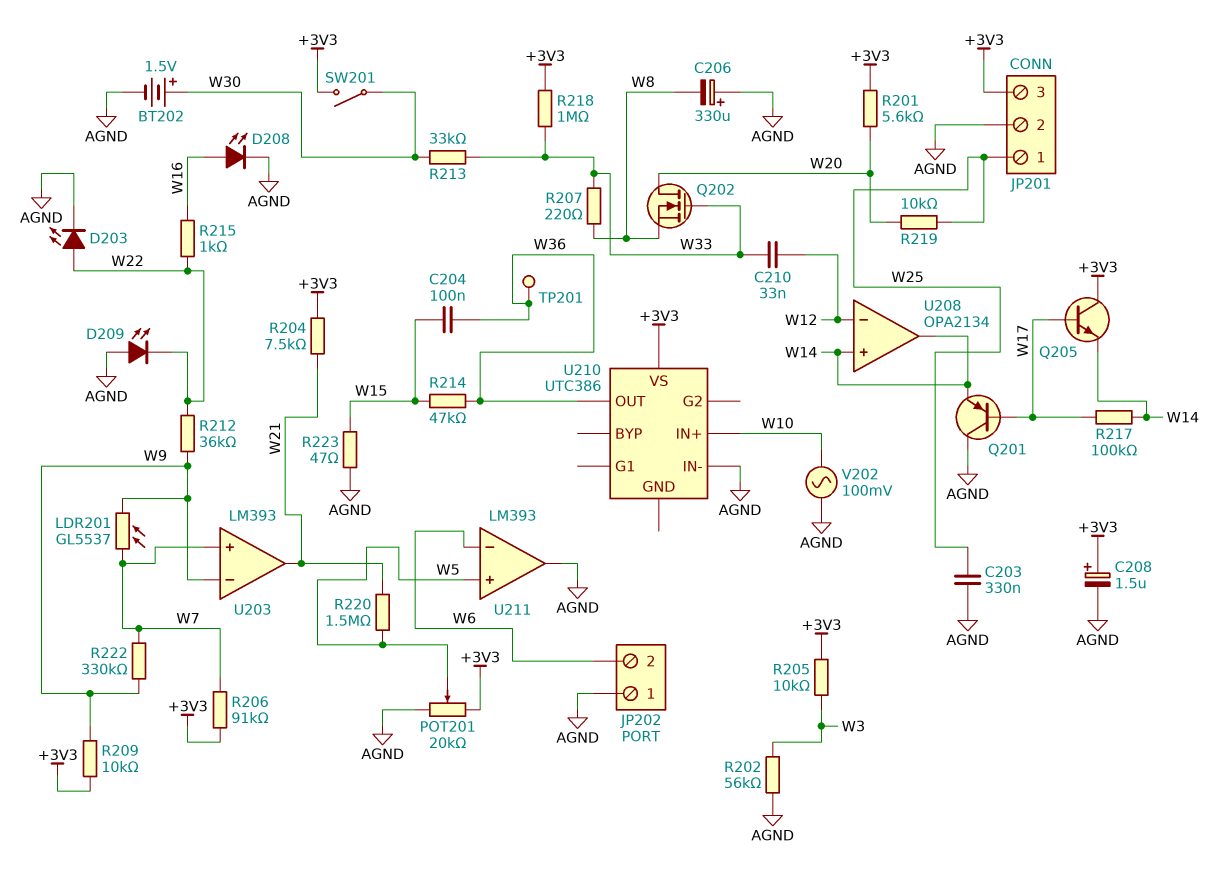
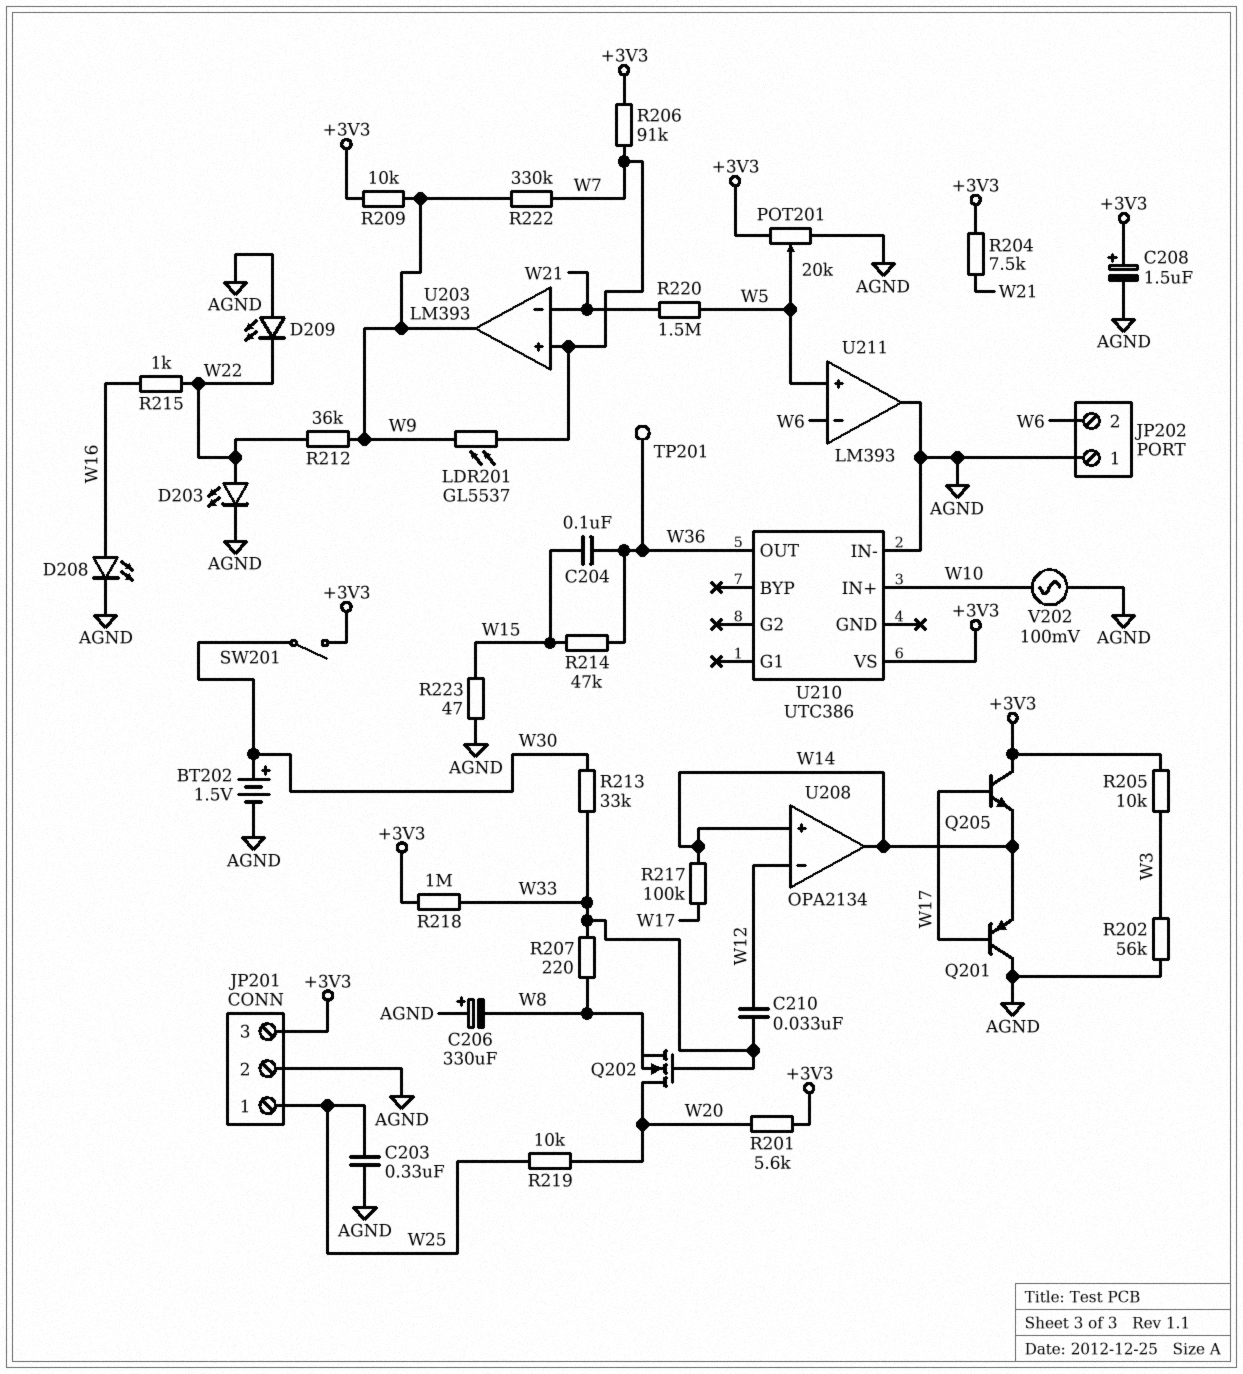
U203 pin in-: W9 -> W21
U203 pin out: W21 -> W9

